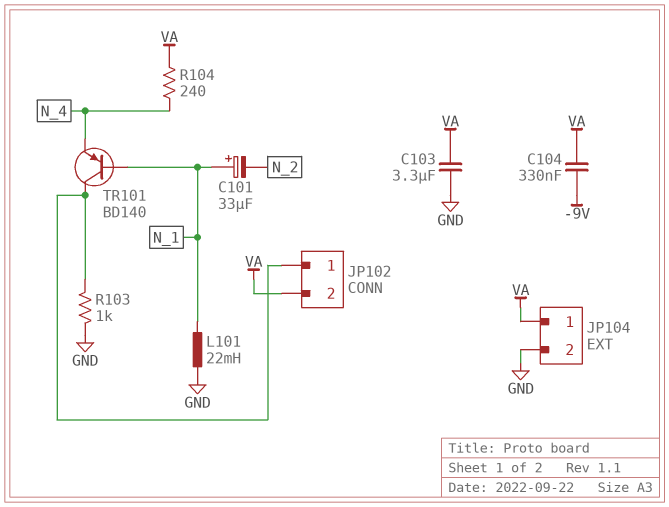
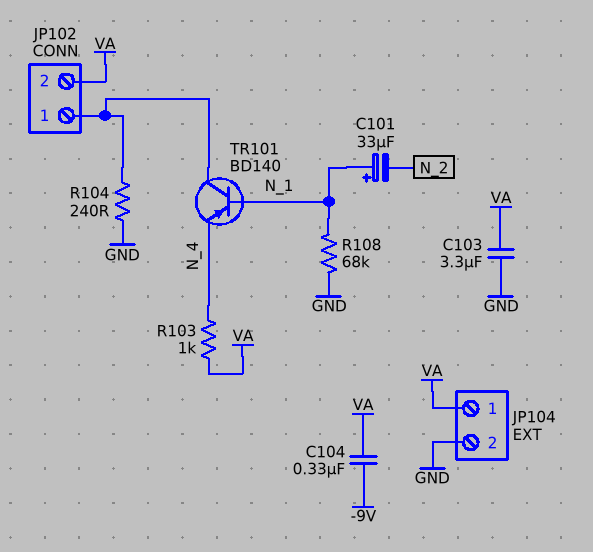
L101: 22mH (GND, N_1) -> none
R103: 1k (GND, JP102/1) -> 1k (N_4, VA)
R104: 240 (N_4, VA) -> 240 (GND, JP102/1)
R108: none -> 68k (GND, N_1)

